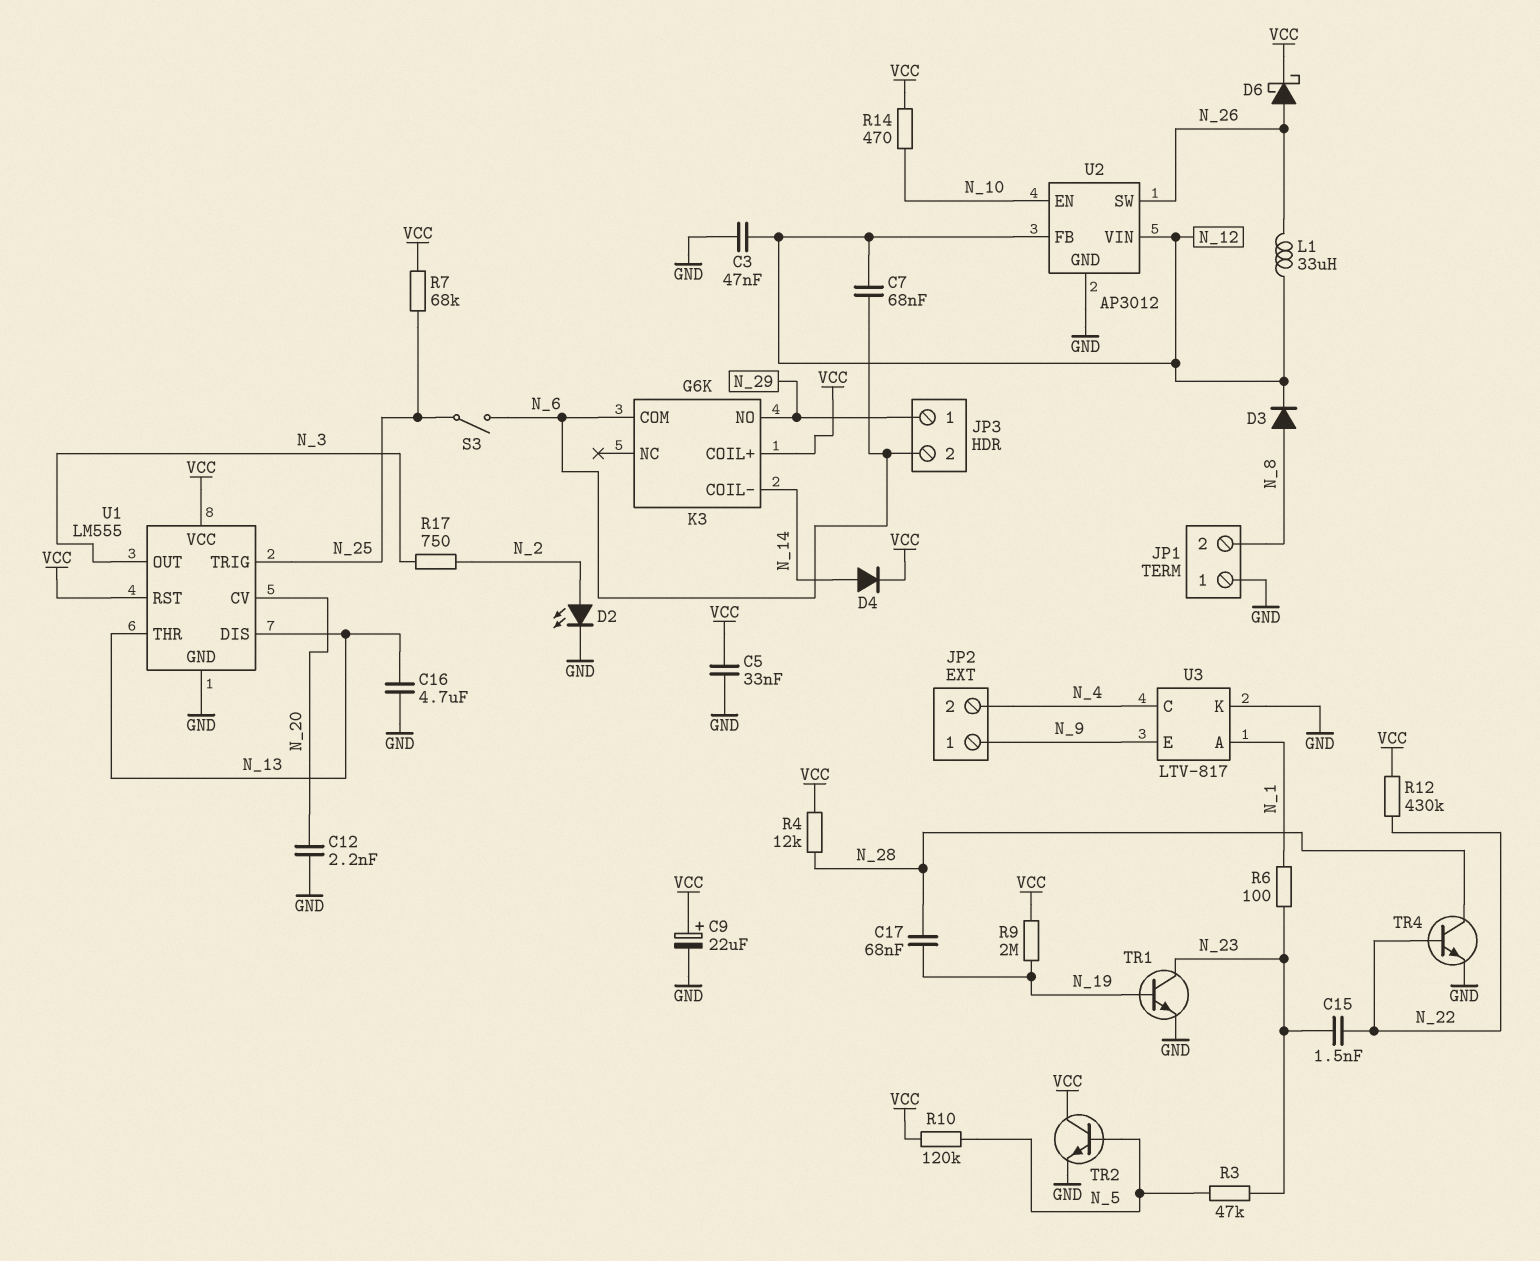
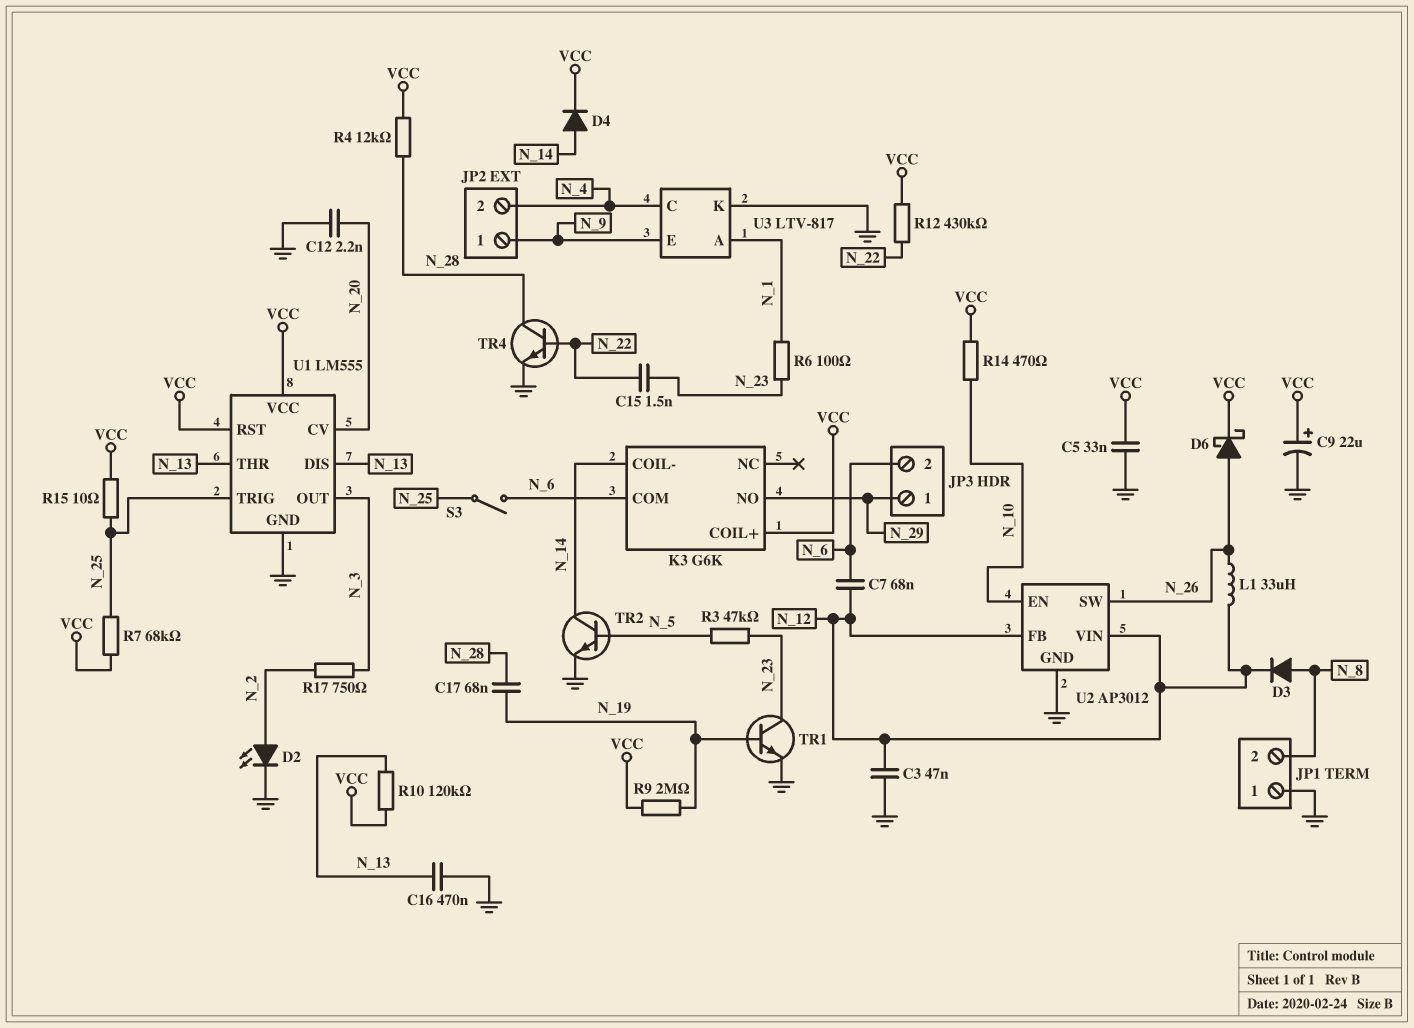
C16: 4.7uF (GND, N_13) -> 470nF (GND, N_13)
R10: 120k (N_5, VCC) -> 120k (N_13, VCC)
R15: none -> 10 (N_25, VCC)
TR2: NPN (B N_5, C VCC, E GND) -> NPN (B N_5, C N_14, E GND)

